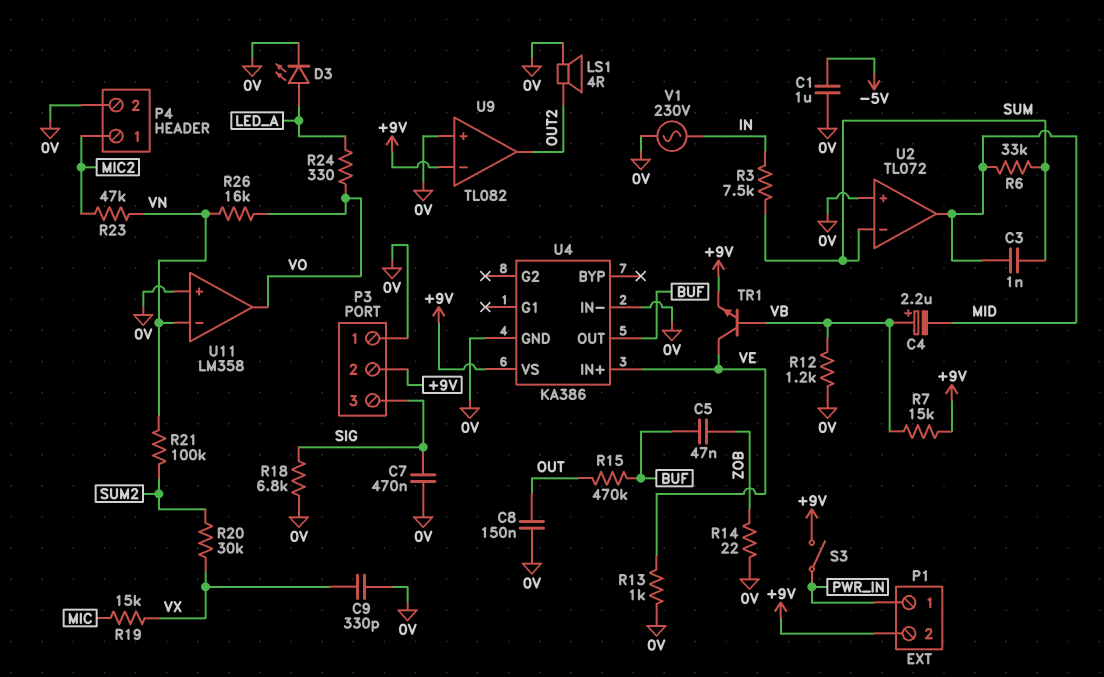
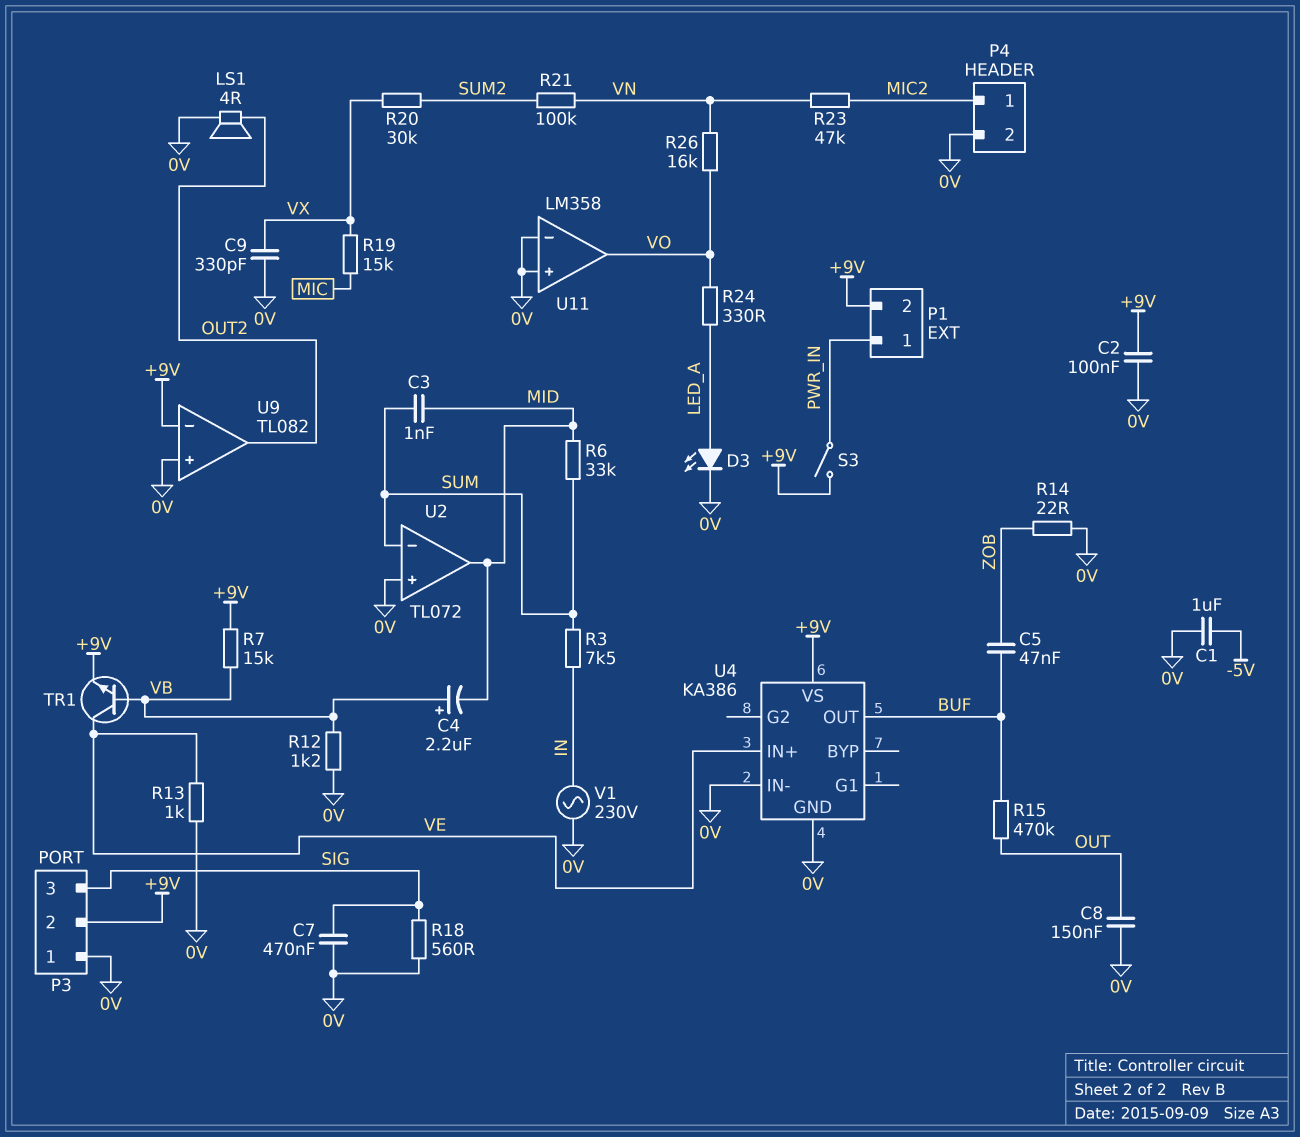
C2: none -> 100nF (+9V, 0V)
R18: 6.8k (0V, SIG) -> 560 (0V, SIG)
U11 pin in-: VN -> 0V

